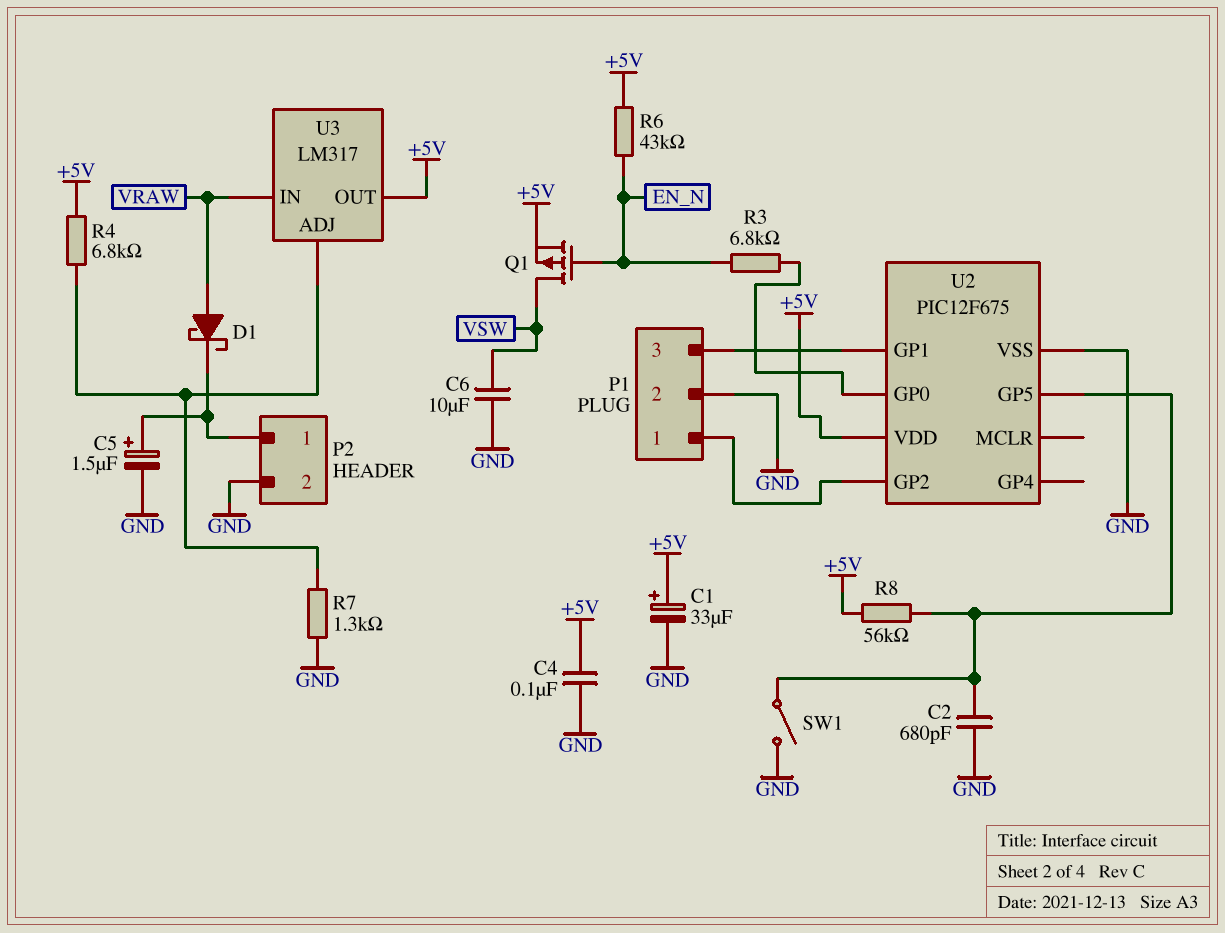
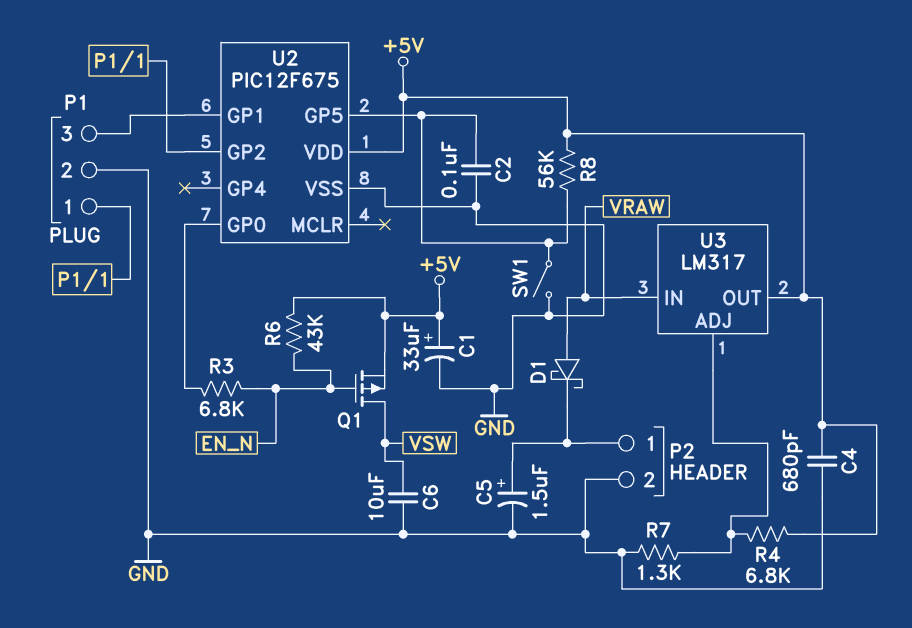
C2: 680pF (GND, U2/GP5) -> 100nF (GND, U2/GP5)
C4: 100nF (+5V, GND) -> 680pF (+5V, GND)

